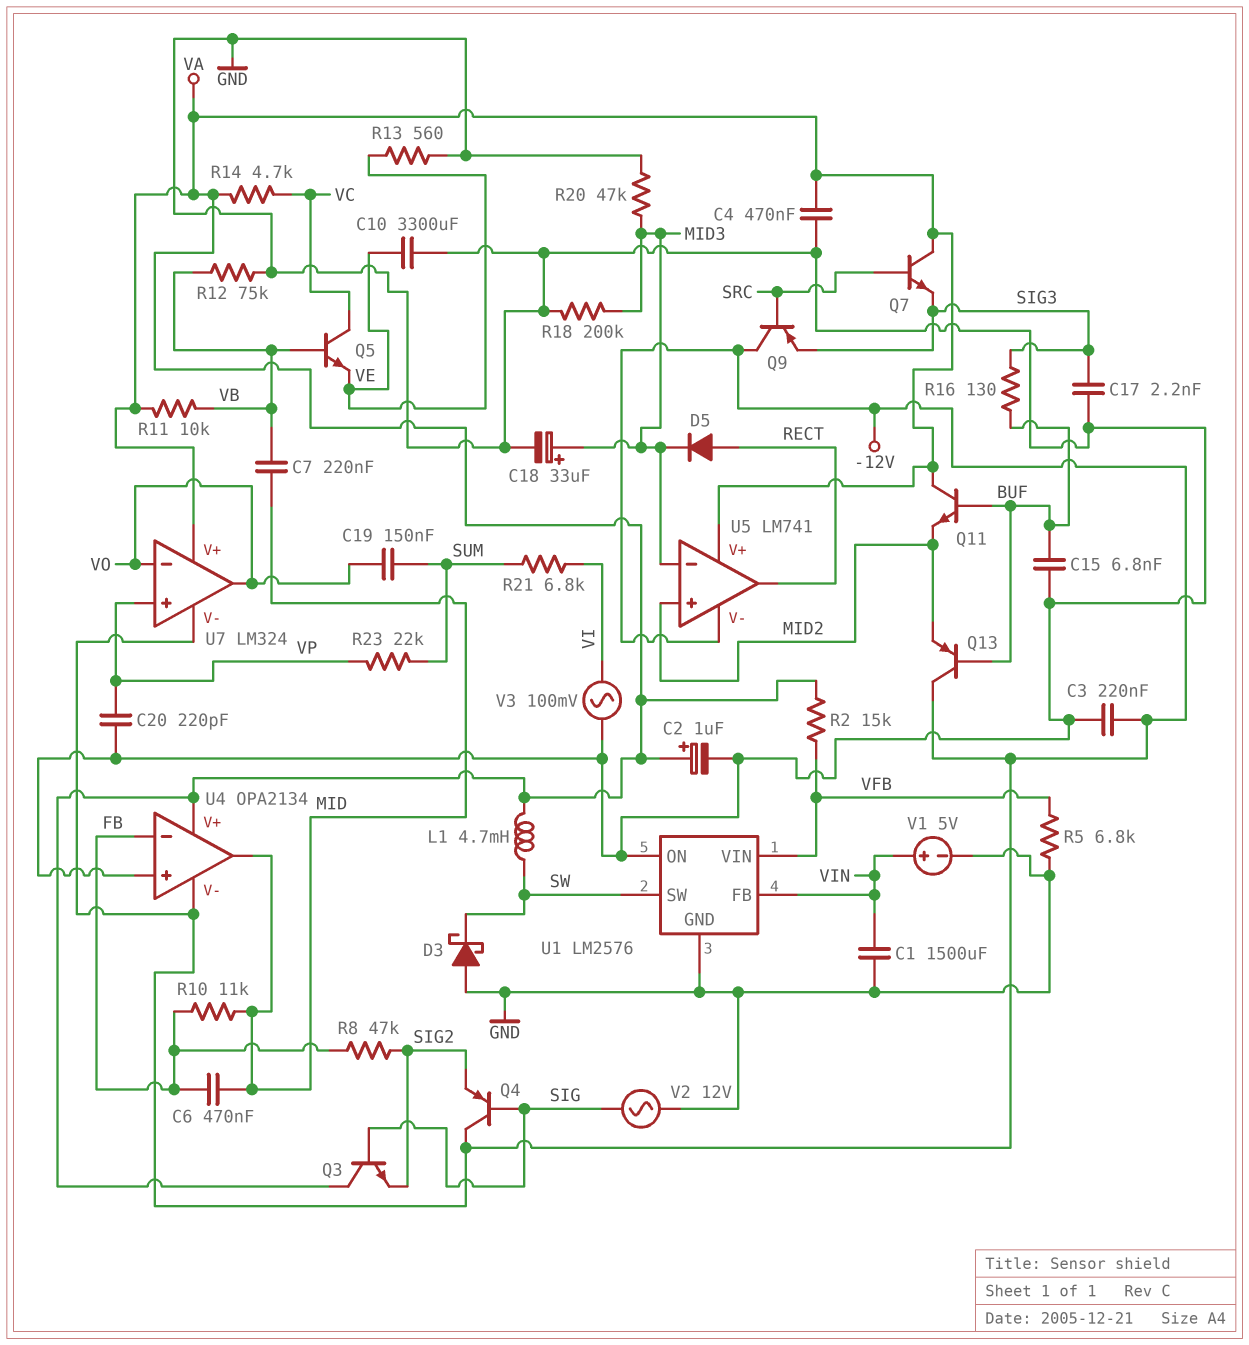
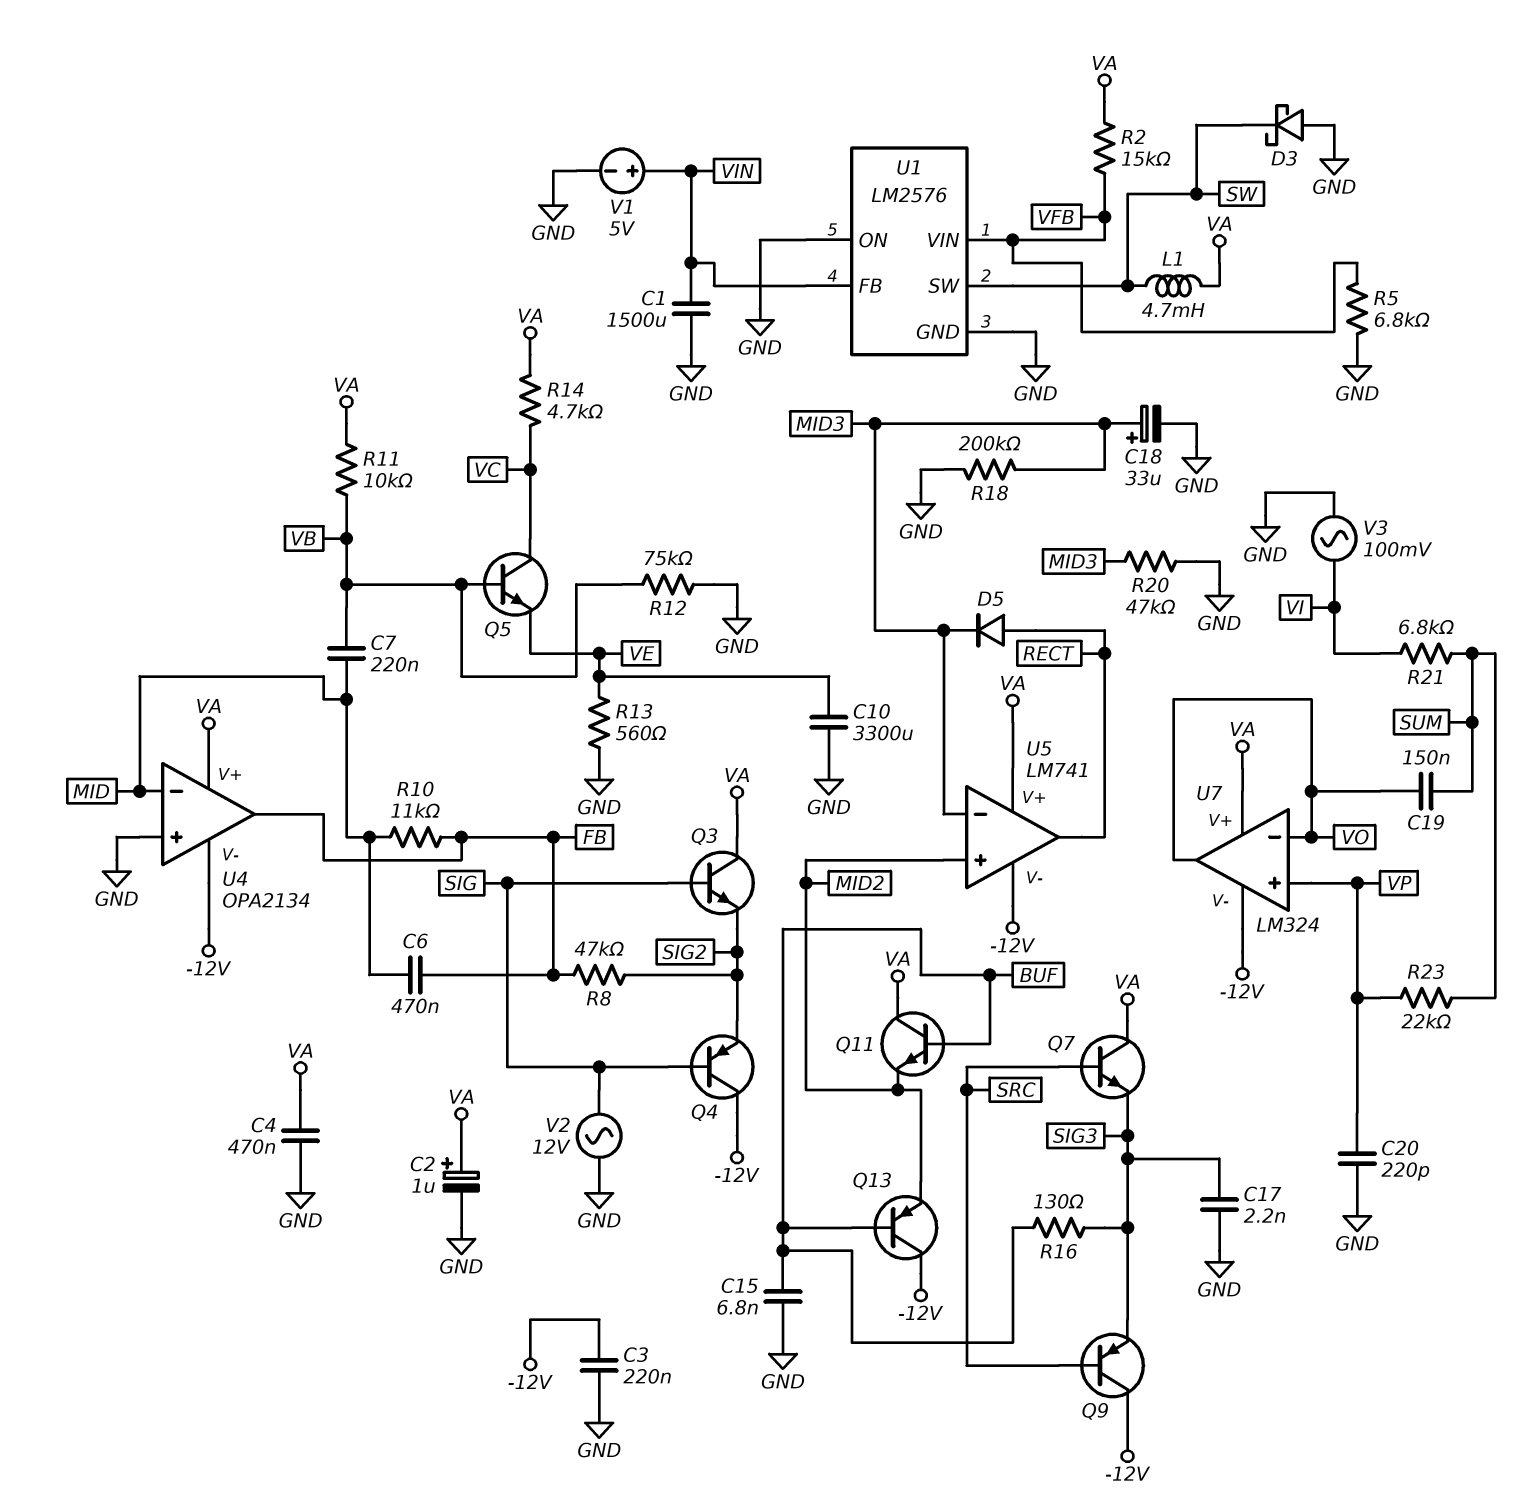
U4 pin in-: FB -> MID
U4 pin out: MID -> FB

